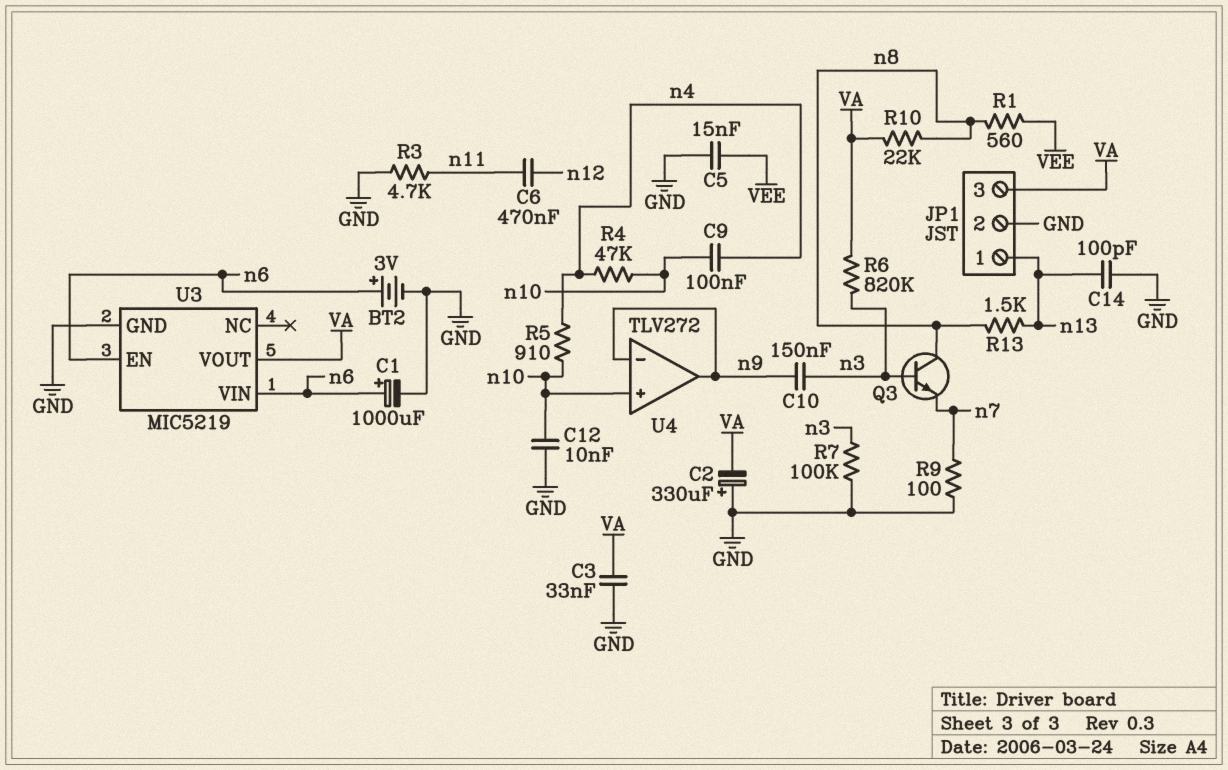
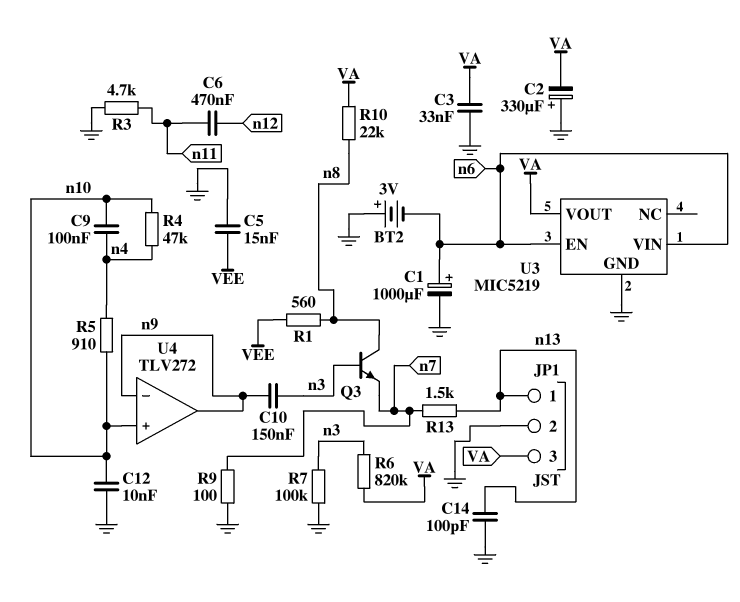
BT2: 3V (plus n6, minus GND) -> 3V (plus GND, minus n6)
R13: 1.5k (n8, n13) -> 1.5k (n7, n13)

